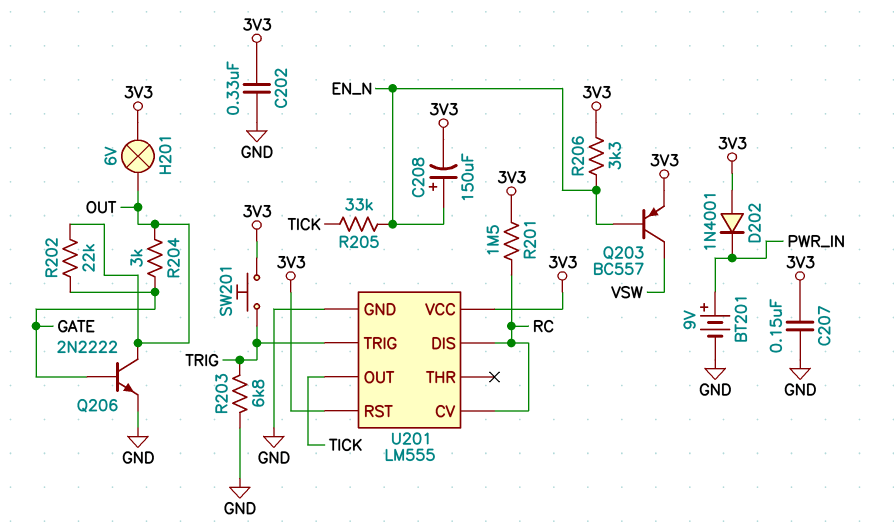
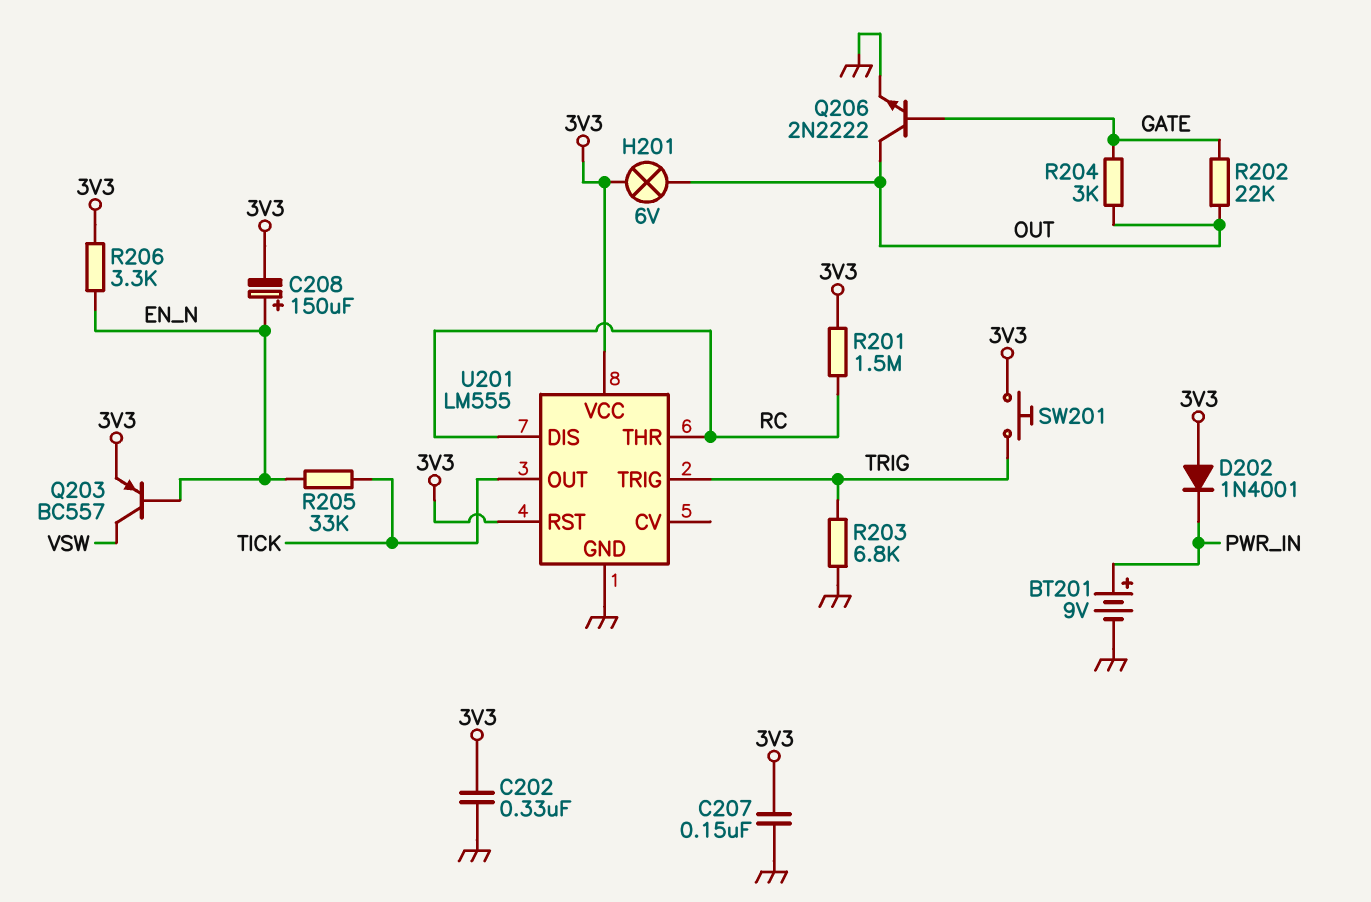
U201 pin CV: RC -> none
U201 pin THR: none -> RC

